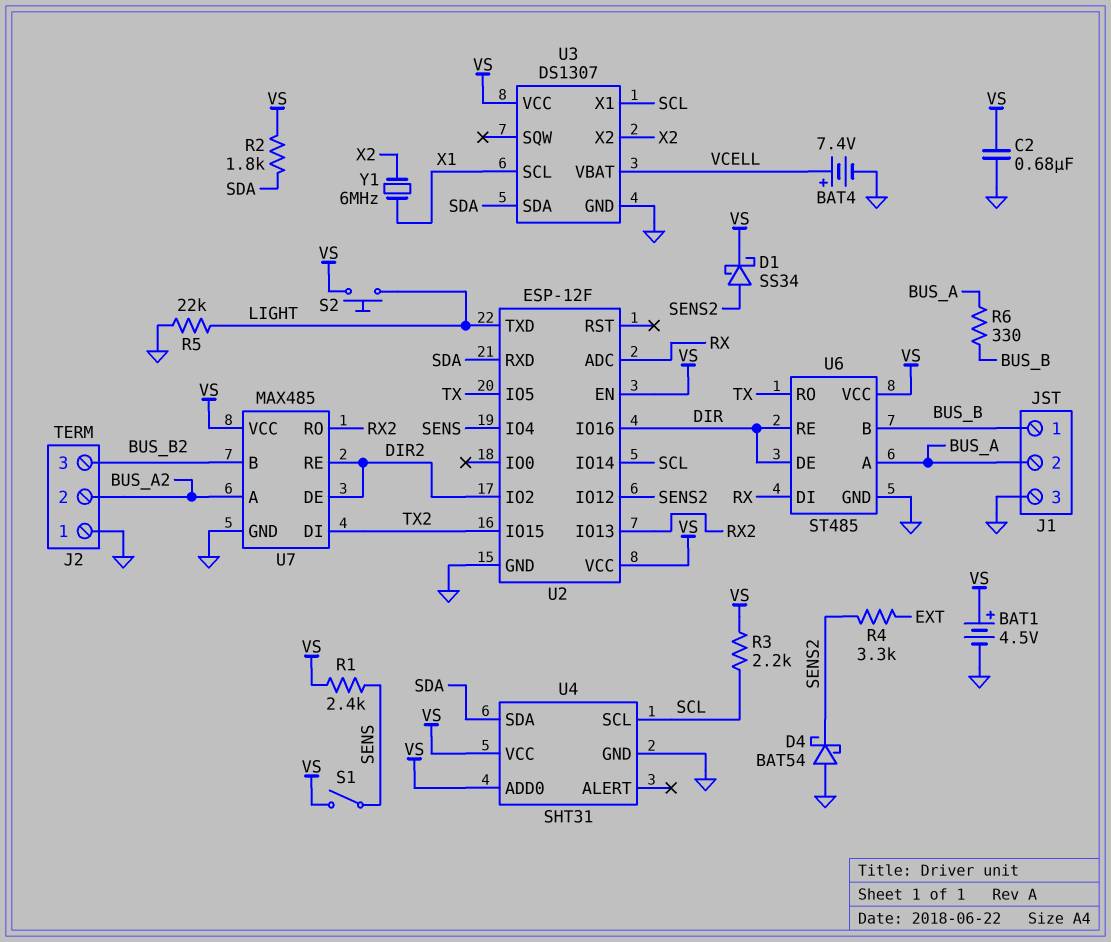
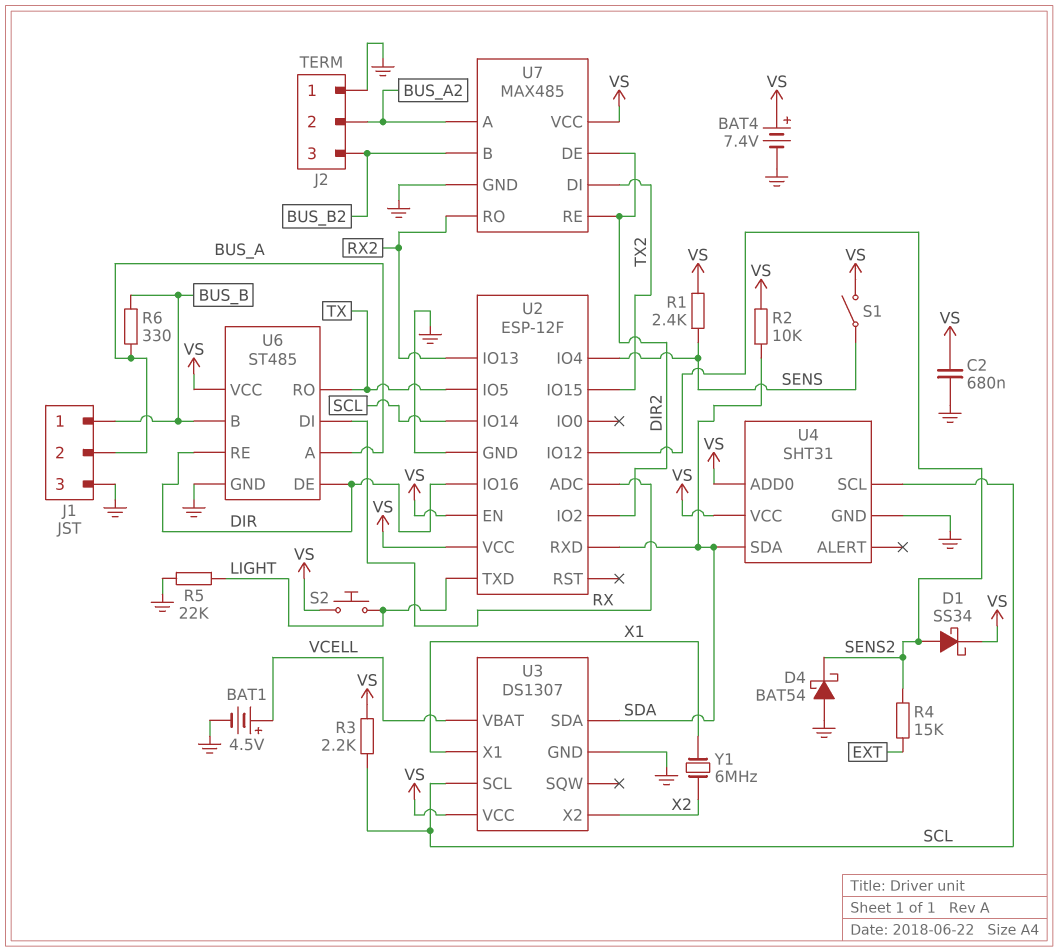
BAT1: 4.5V (plus VS, minus GND) -> 4.5V (plus VCELL, minus GND)
BAT4: 7.4V (plus VCELL, minus GND) -> 7.4V (plus VS, minus GND)
R2: 1.8k (SDA, VS) -> 10k (SDA, VS)
R4: 3.3k (EXT, SENS2) -> 15k (EXT, SENS2)
U3 pin SCL: X1 -> SCL
U3 pin X1: SCL -> X1

